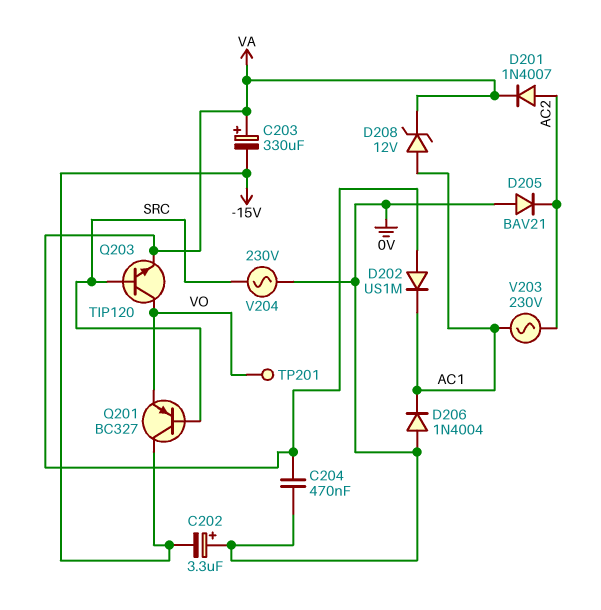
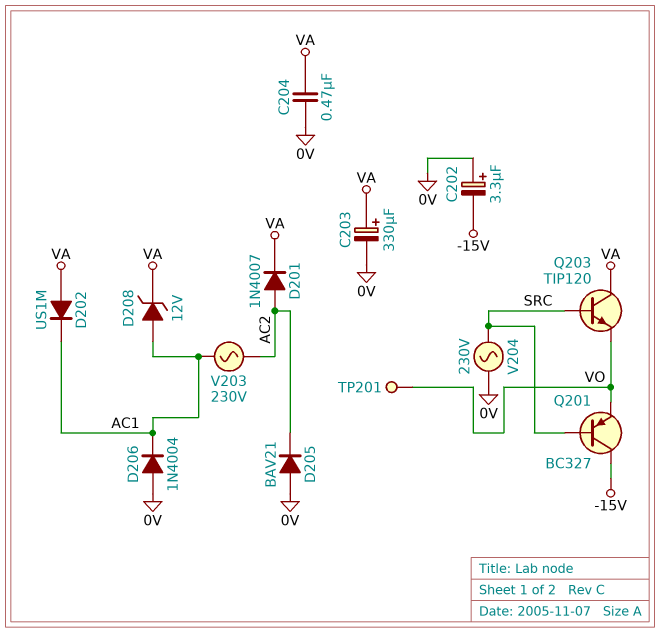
C203: 330uF (plus VA, minus -15V) -> 330uF (plus VA, minus 0V)
Q203: NPN TIP120 (B SRC, C VO, E VA) -> NPN TIP120 (B SRC, C VA, E VO)

